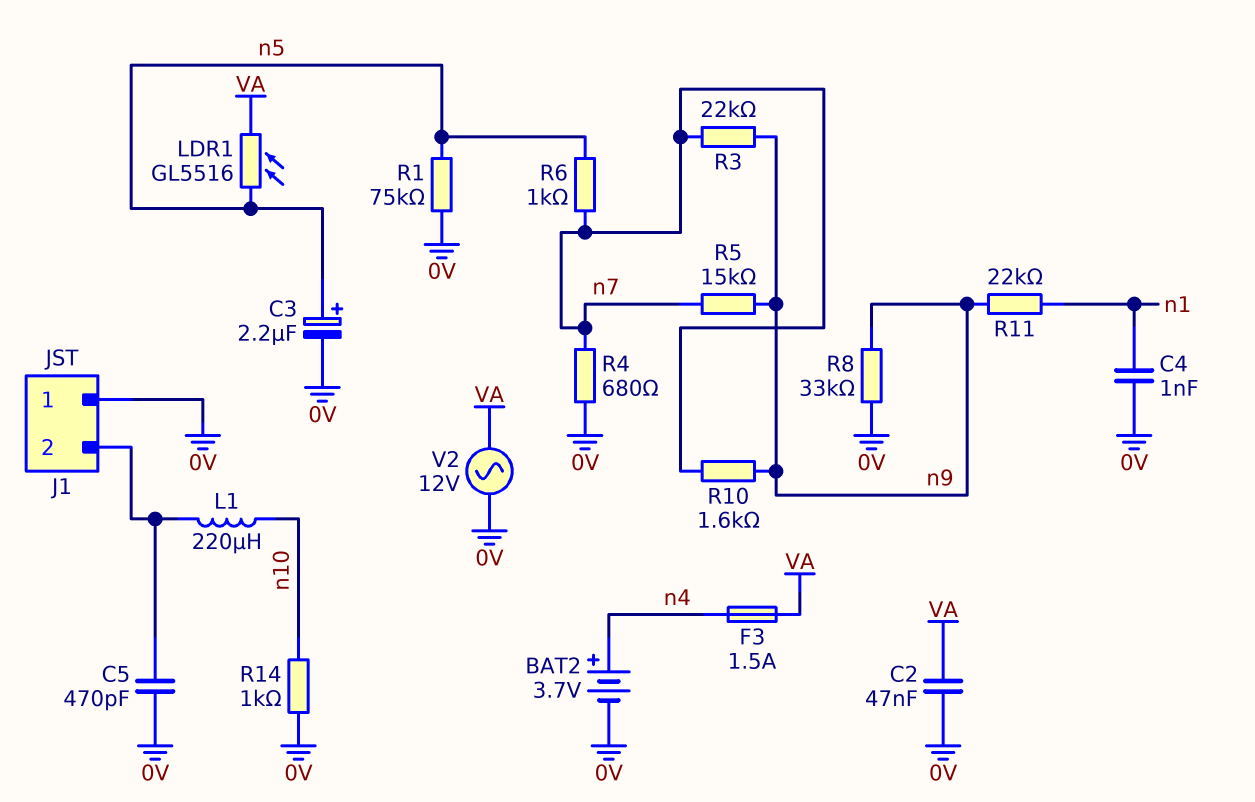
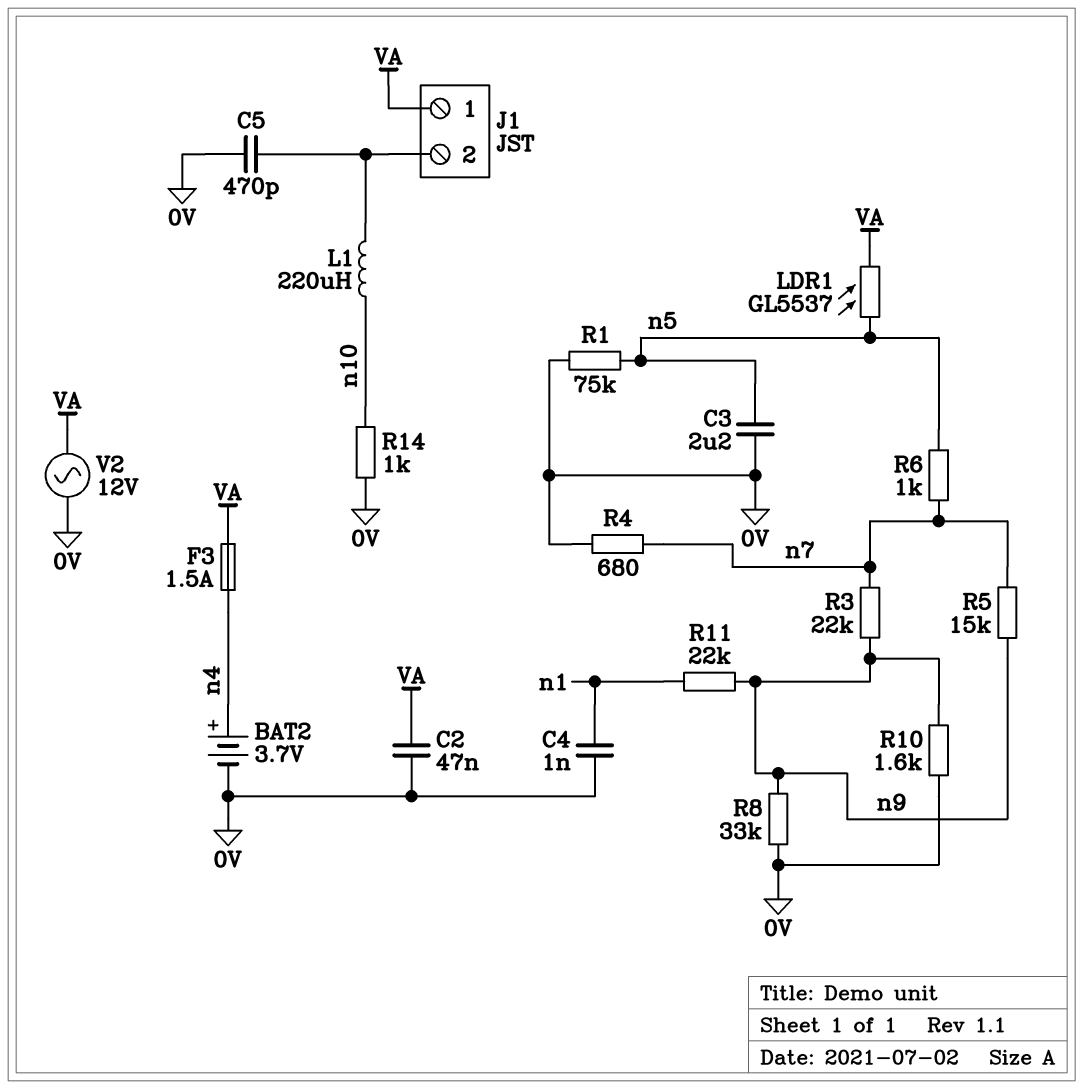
C3: 2.2uF (plus n5, minus 0V) -> 2.2uF (0V, n5)
J1 pin 1: 0V -> VA
LDR1: GL5516 (VA, n5) -> GL5537 (VA, n5)
R10: 1.6k (n7, n9) -> 1.6k (0V, n9)

